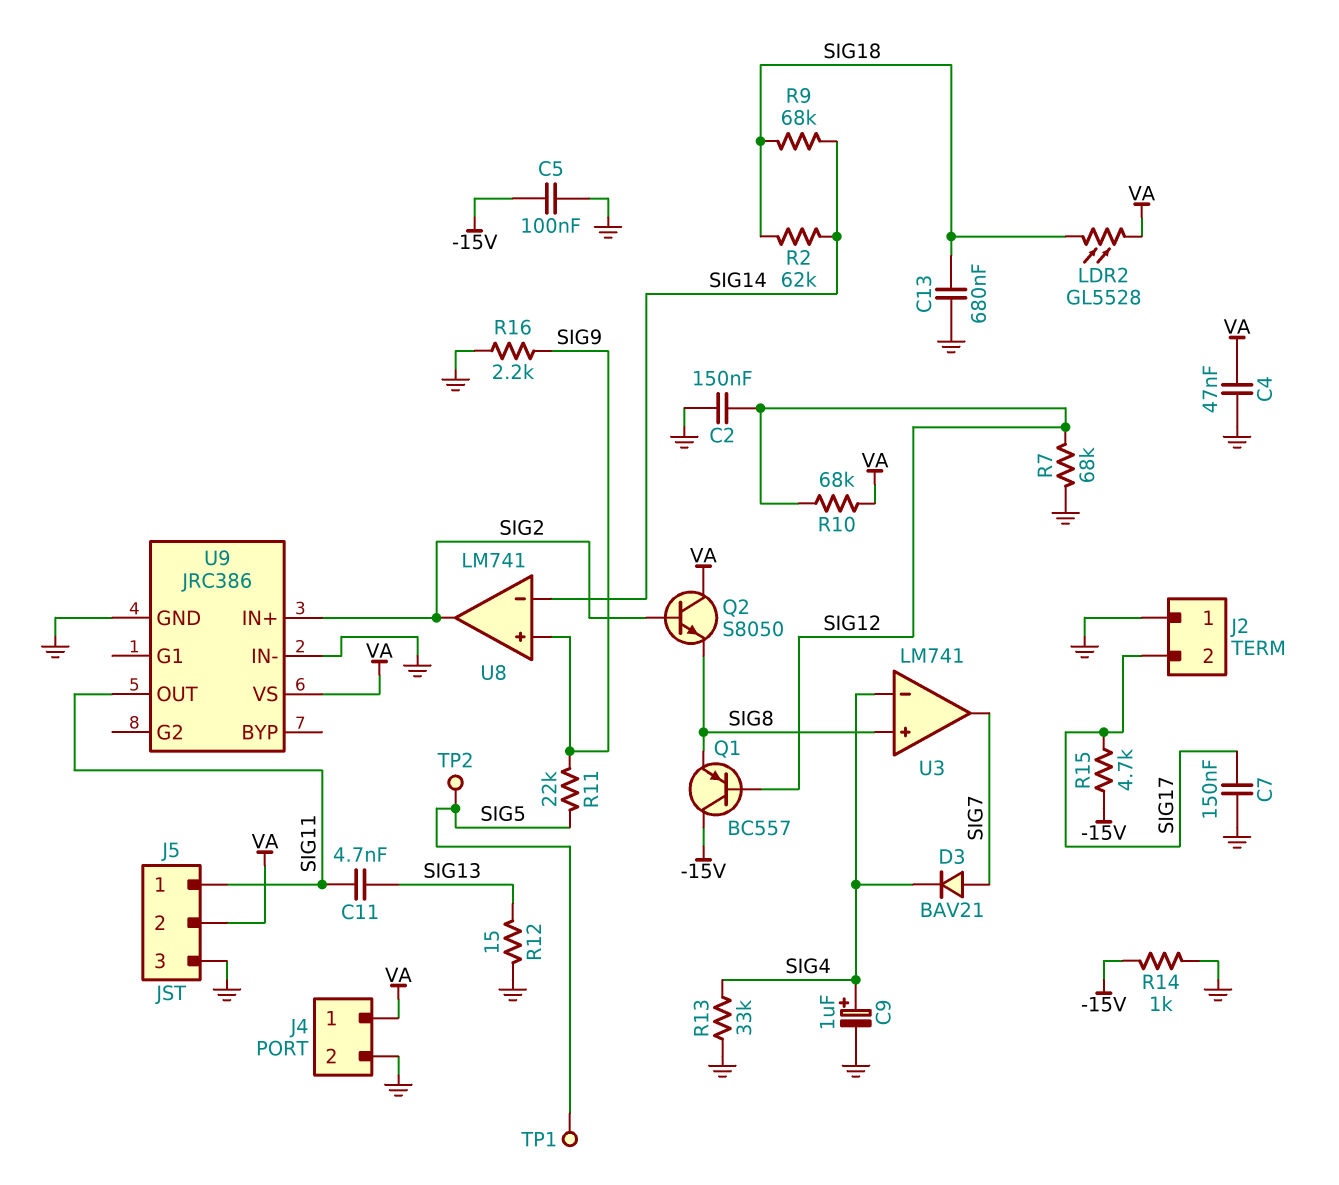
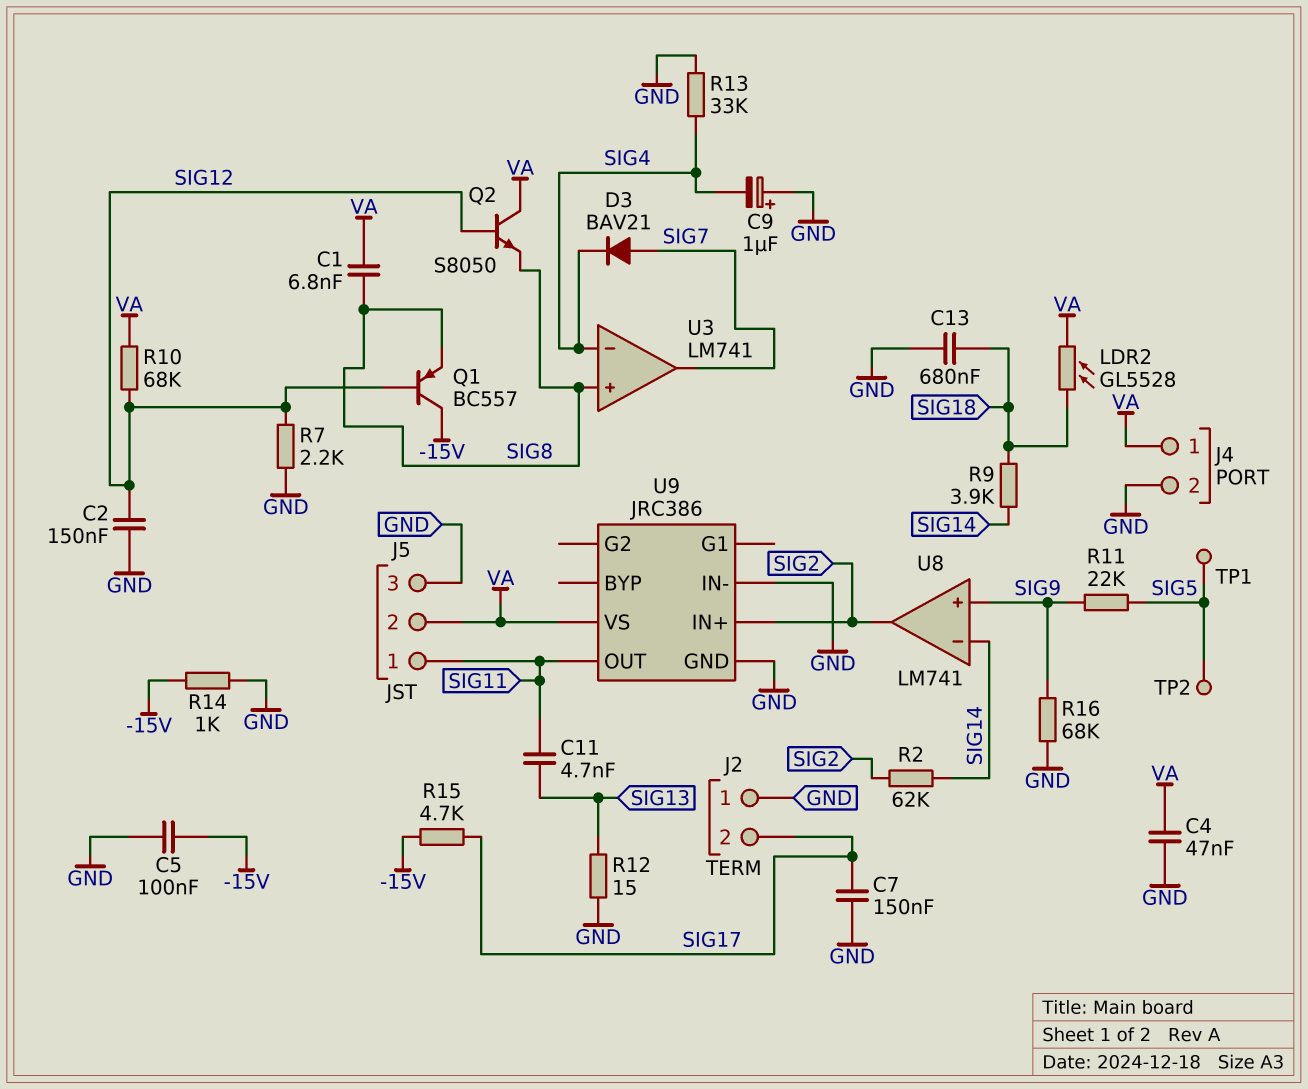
C1: none -> 6.8nF (SIG8, VA)
C9: 1uF (plus SIG4, minus GND) -> 1uF (plus GND, minus SIG4)
Q2: NPN S8050 (B SIG2, C VA, E SIG8) -> NPN S8050 (B SIG12, C VA, E SIG8)
R2: 62k (SIG14, SIG18) -> 62k (SIG2, SIG14)
R7: 68k (GND, SIG12) -> 2.2k (GND, SIG12)
R9: 68k (SIG14, SIG18) -> 3.9k (SIG14, SIG18)
R16: 2.2k (GND, SIG9) -> 68k (GND, SIG9)

